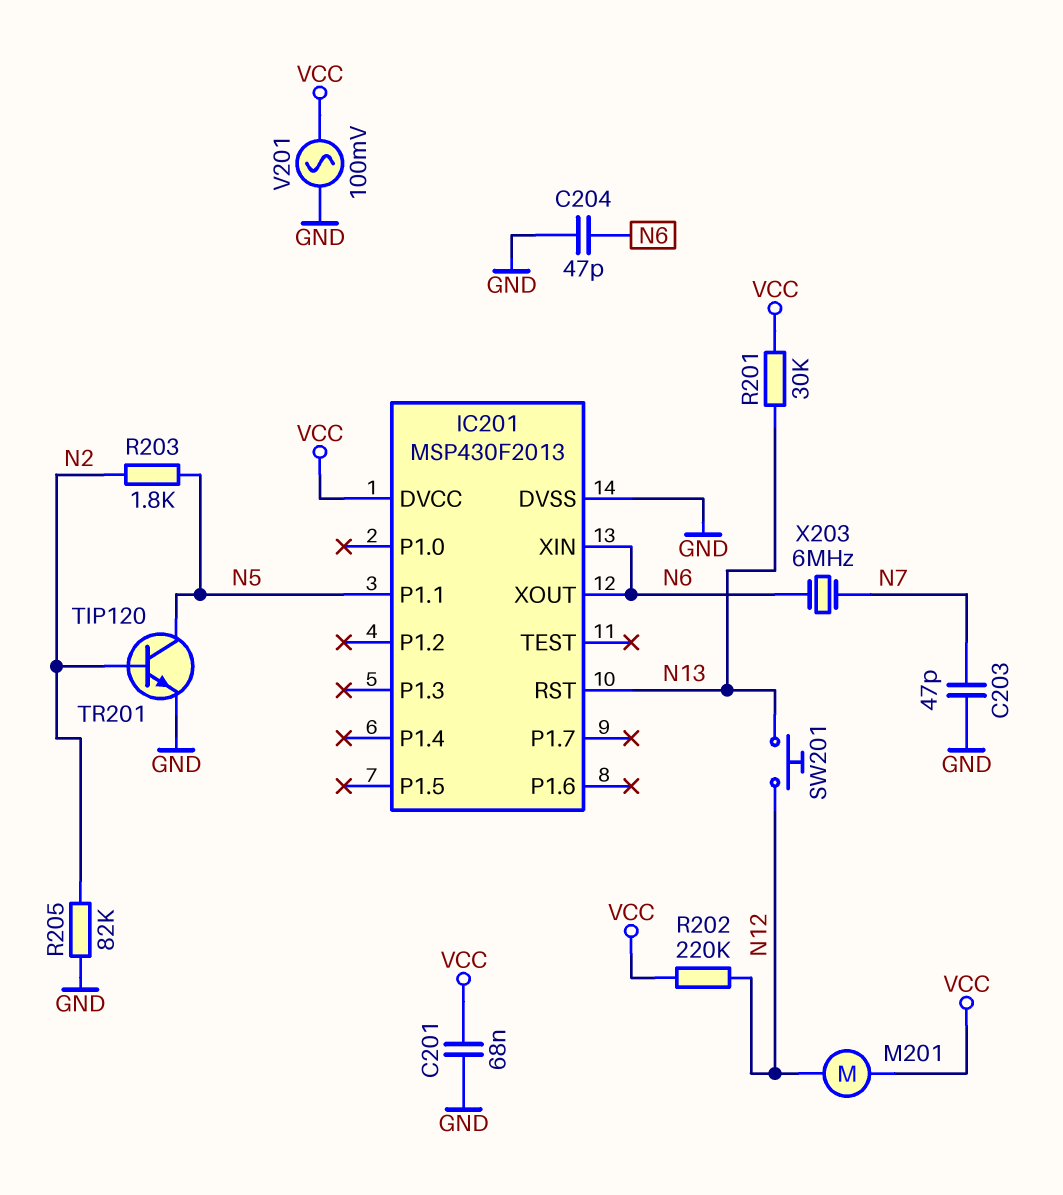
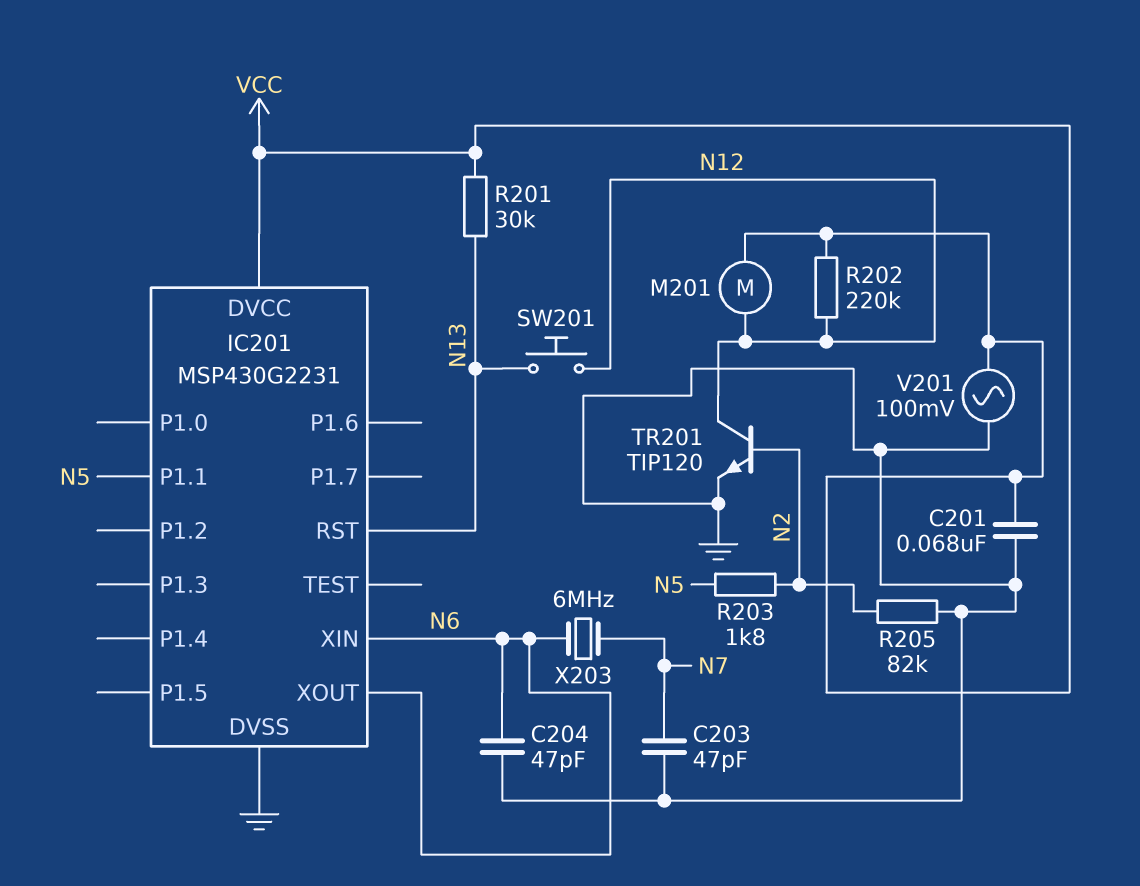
IC201: MSP430F2013 -> MSP430G2231
TR201: NPN TIP120 (B N2, C N5, E GND) -> NPN TIP120 (B N2, C N12, E GND)

